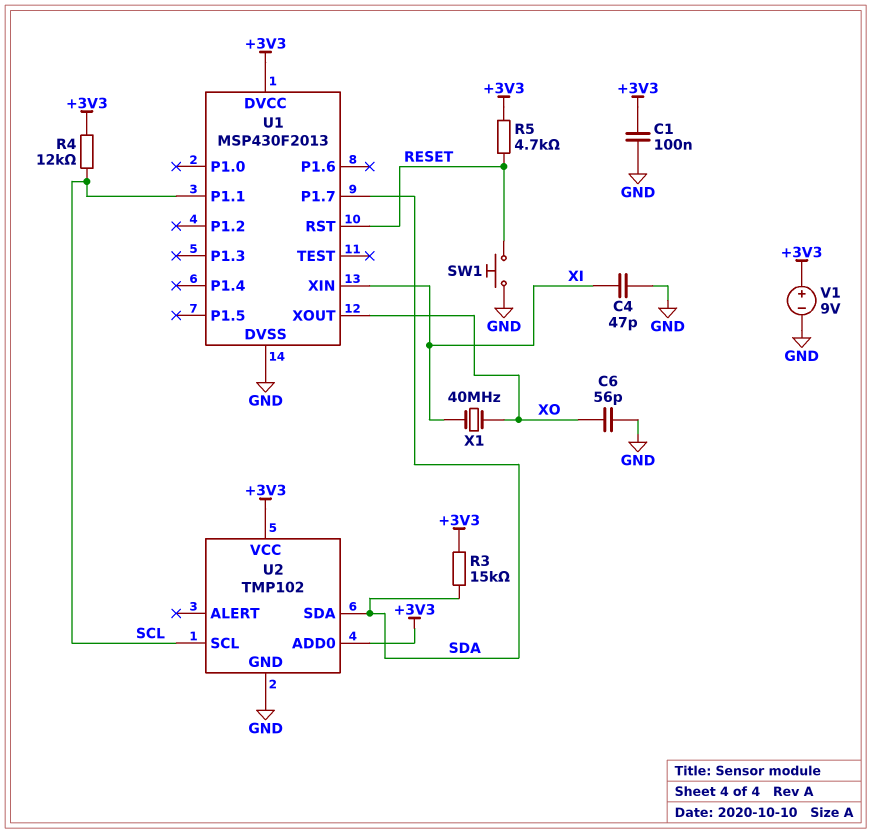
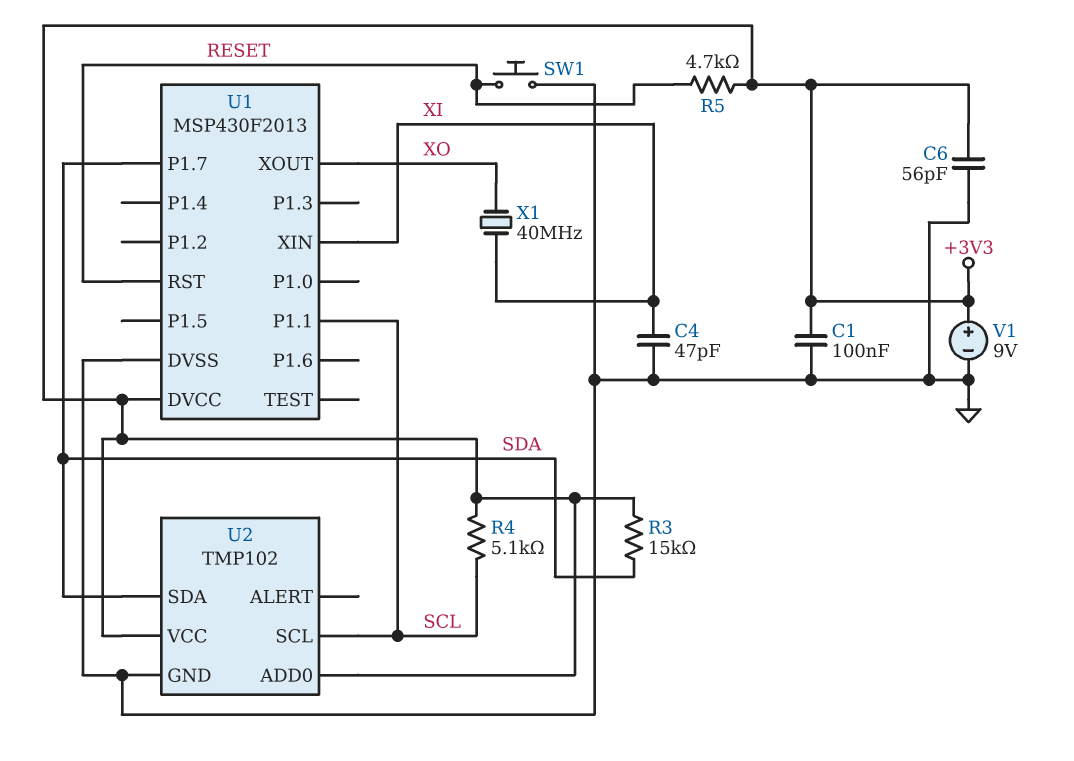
C6: 56pF (GND, XO) -> 56pF (+3V3, GND)
R4: 12k (+3V3, SCL) -> 5.1k (+3V3, SCL)

